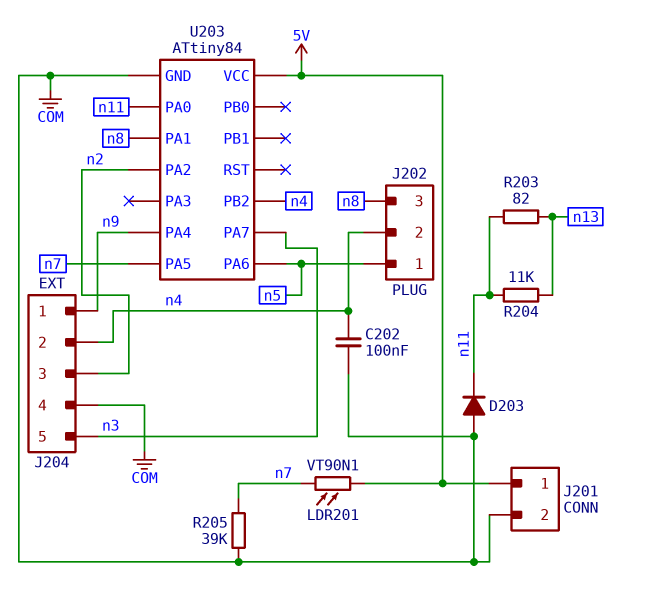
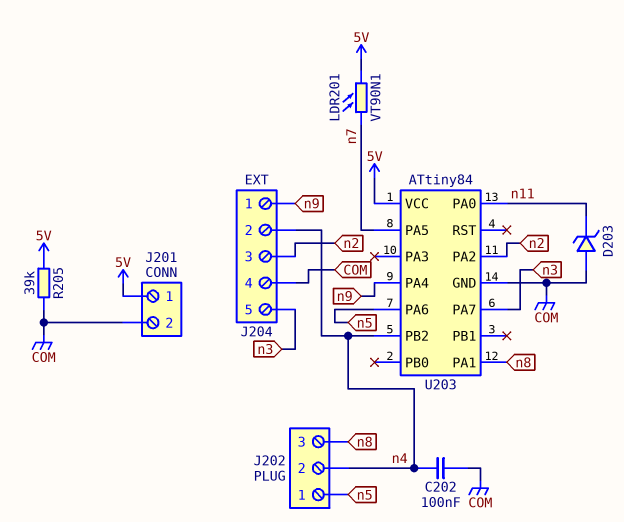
D203: diode (A COM, K n11) -> zener (A COM, K n11)
R203: 82 (n11, n13) -> none
R204: 11k (n11, n13) -> none
R205: 39k (COM, n7) -> 39k (5V, COM)

